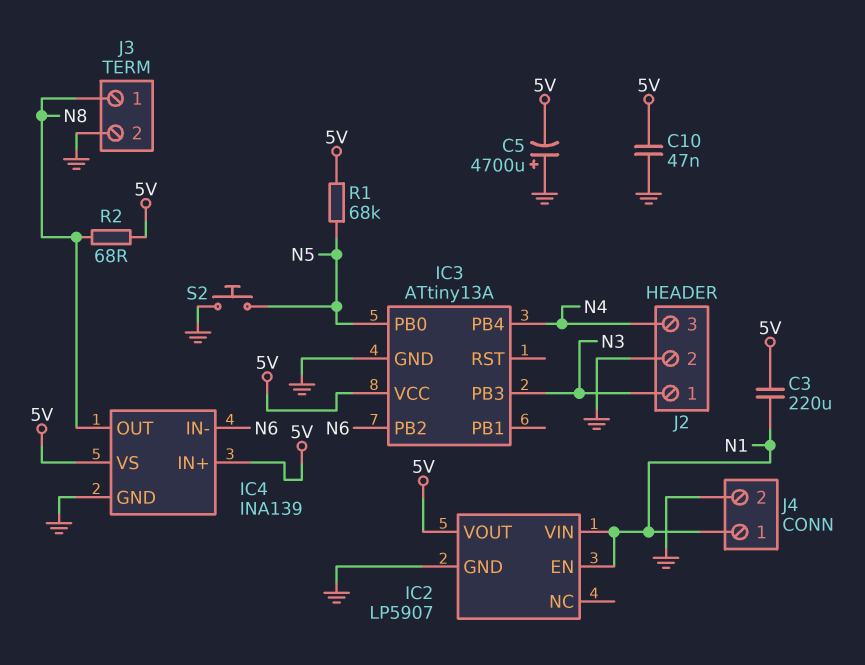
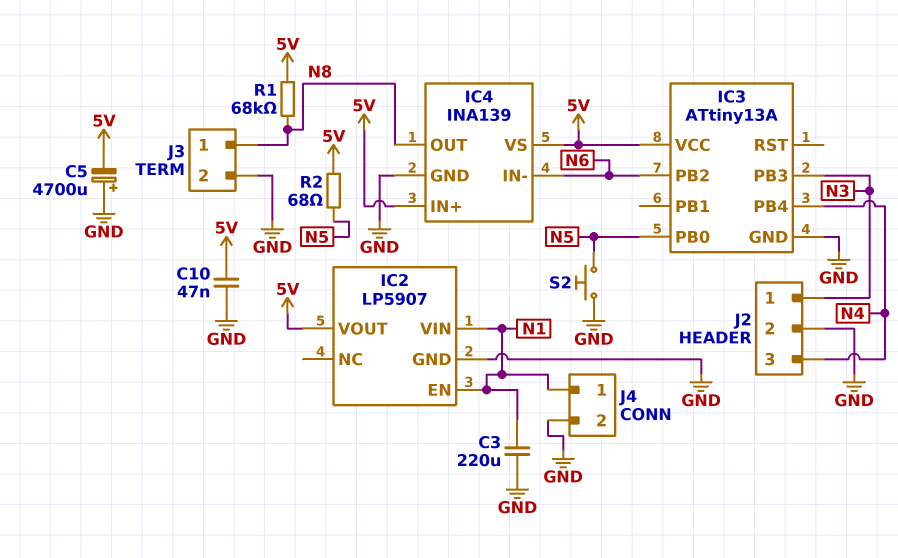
C3: 220uF (5V, N1) -> 220uF (GND, N1)
R1: 68k (5V, N5) -> 68k (5V, N8)
R2: 68 (5V, N8) -> 68 (5V, N5)

